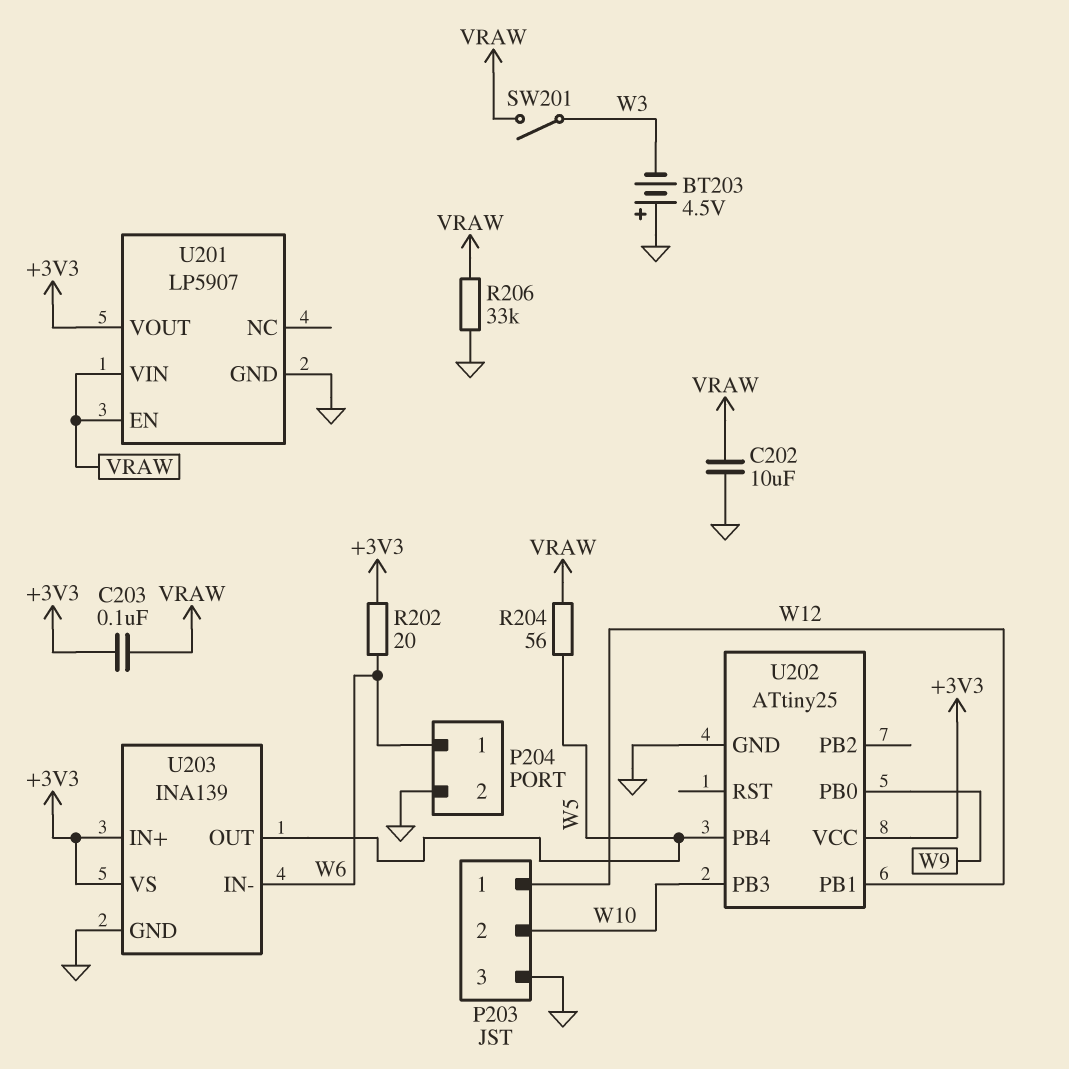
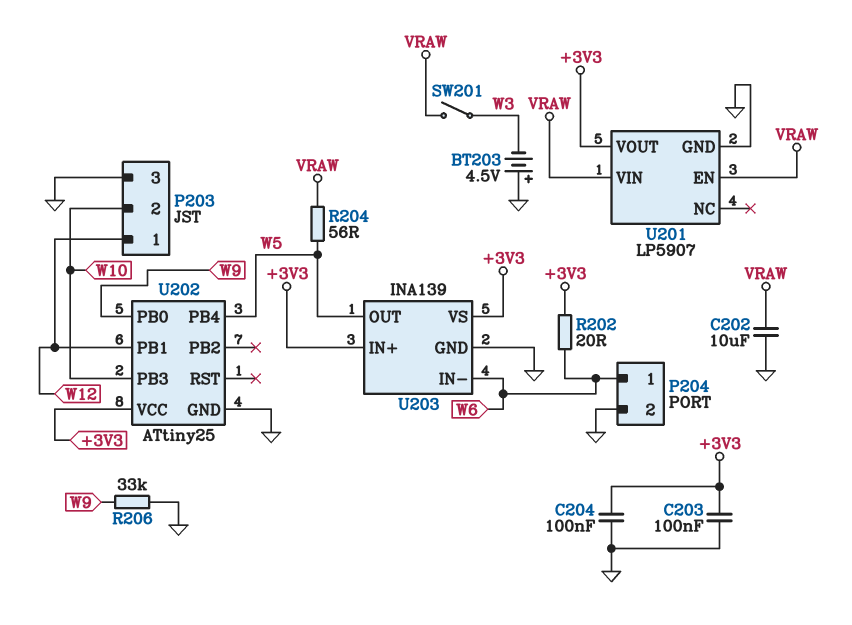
C203: 100nF (+3V3, VRAW) -> 100nF (+3V3, GND)
C204: none -> 100nF (+3V3, GND)
R206: 33k (GND, VRAW) -> 33k (GND, W9)

